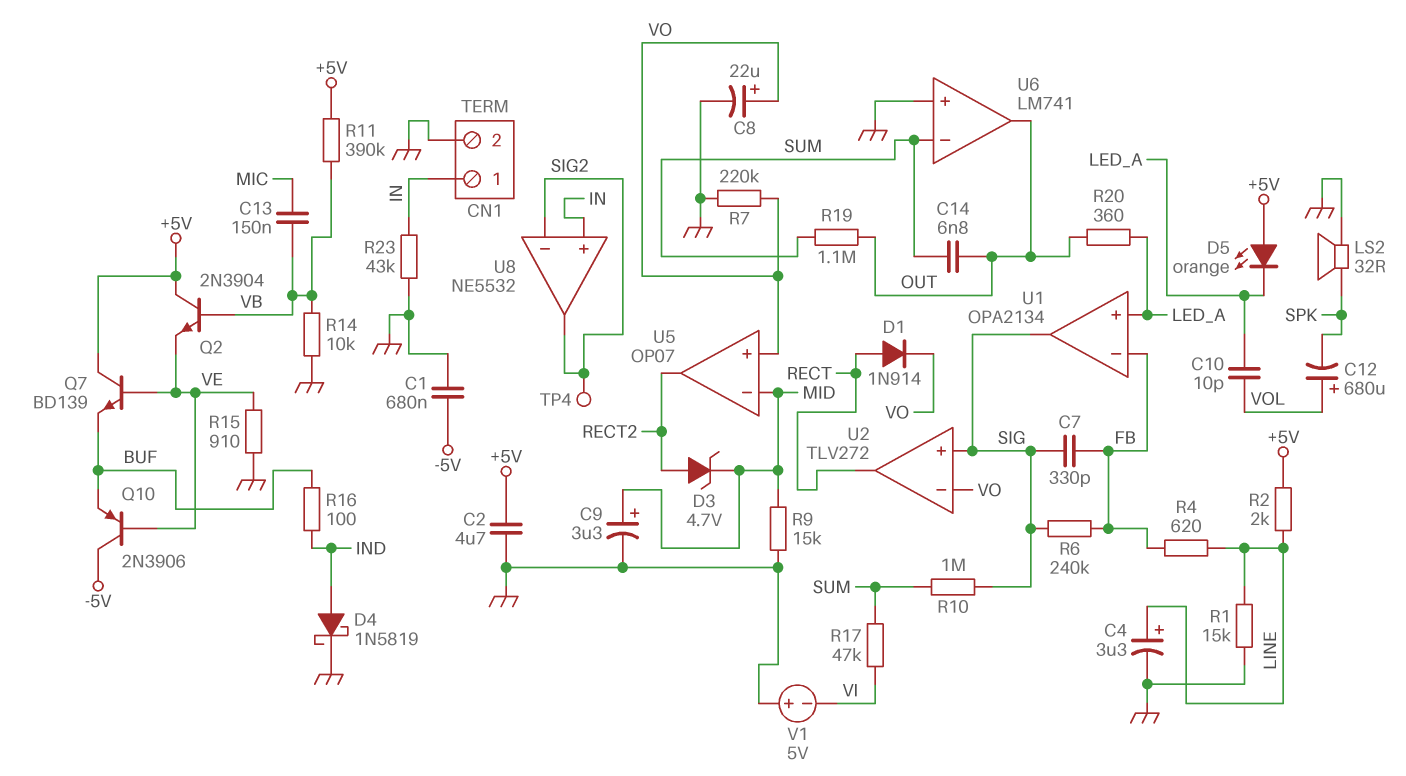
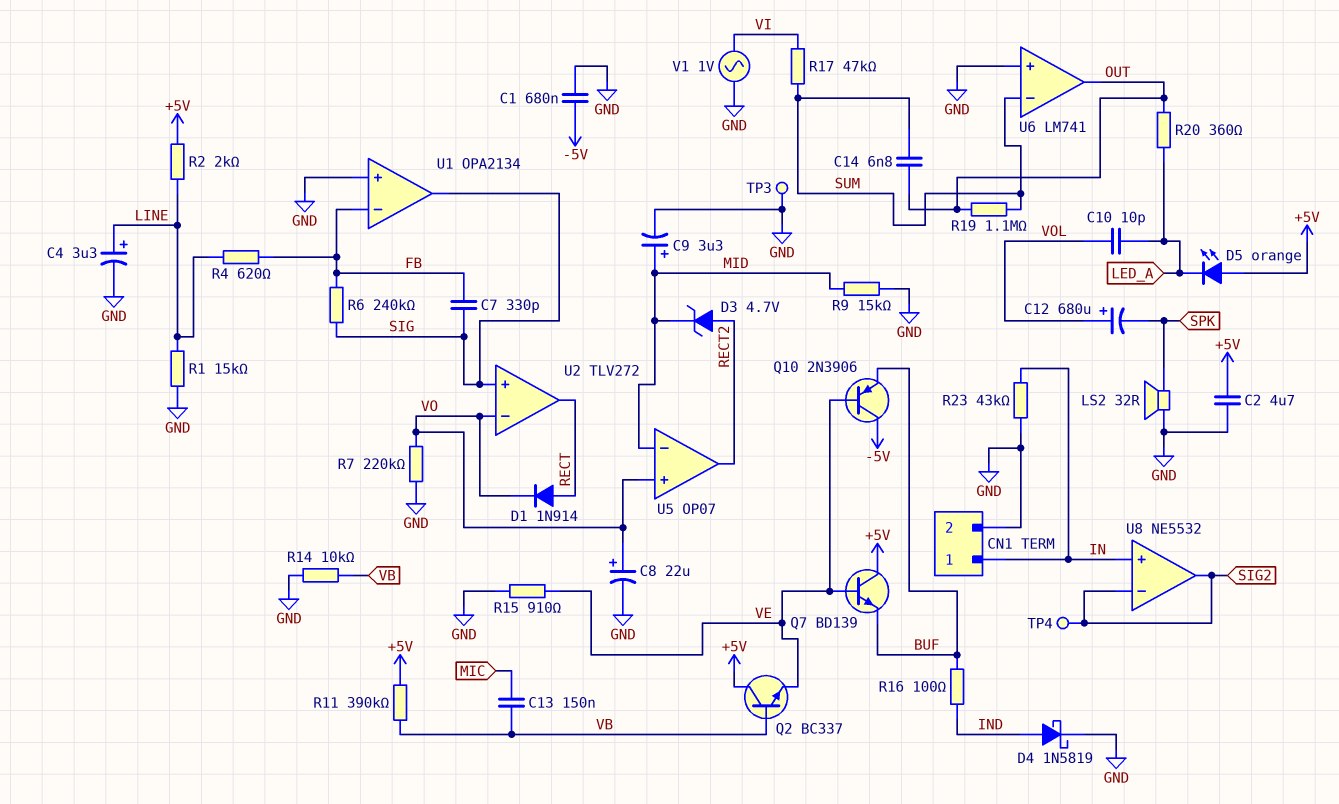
Q2: NPN 2N3904 (B VB, C +5V, E VE) -> NPN BC337 (B VB, C +5V, E VE)
R10: 1M (SIG, SUM) -> none
TP3: none -> test point (GND)
U1 pin in+: LED_A -> GND
V1: 5V (plus GND, minus VI) -> AC 1V (GND, VI)

